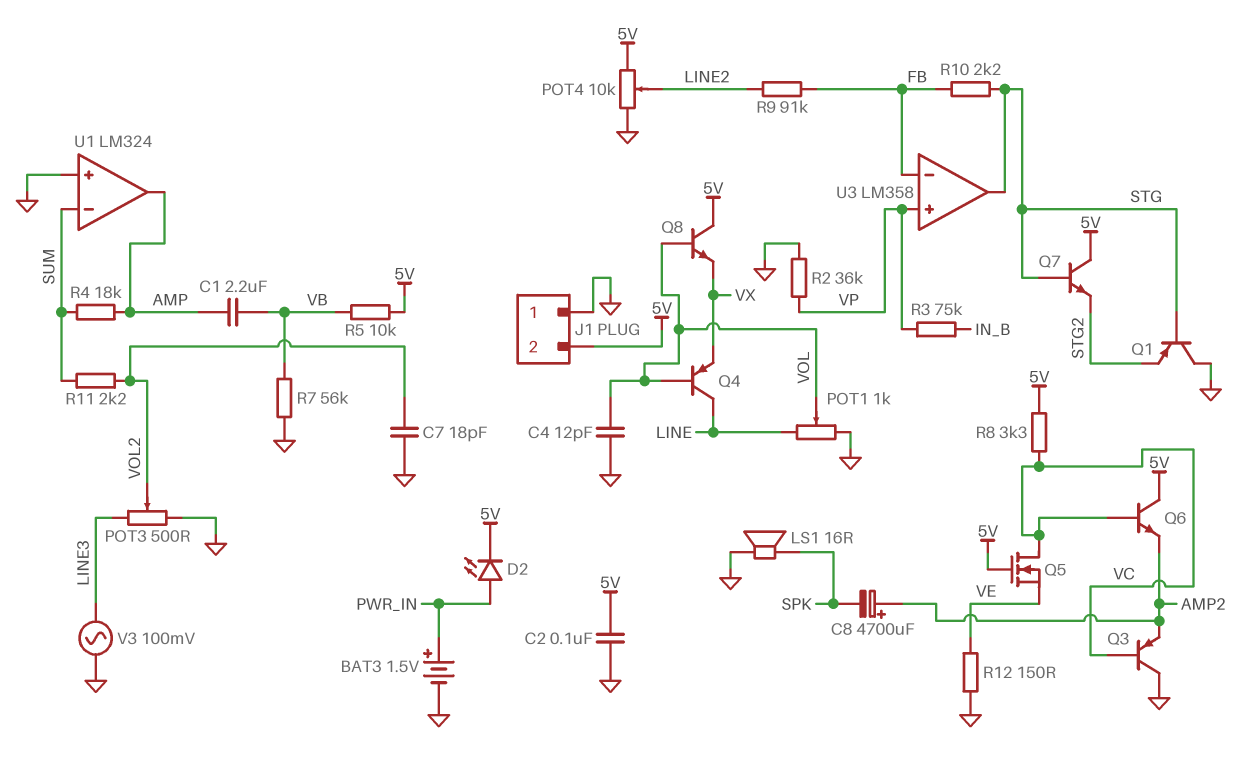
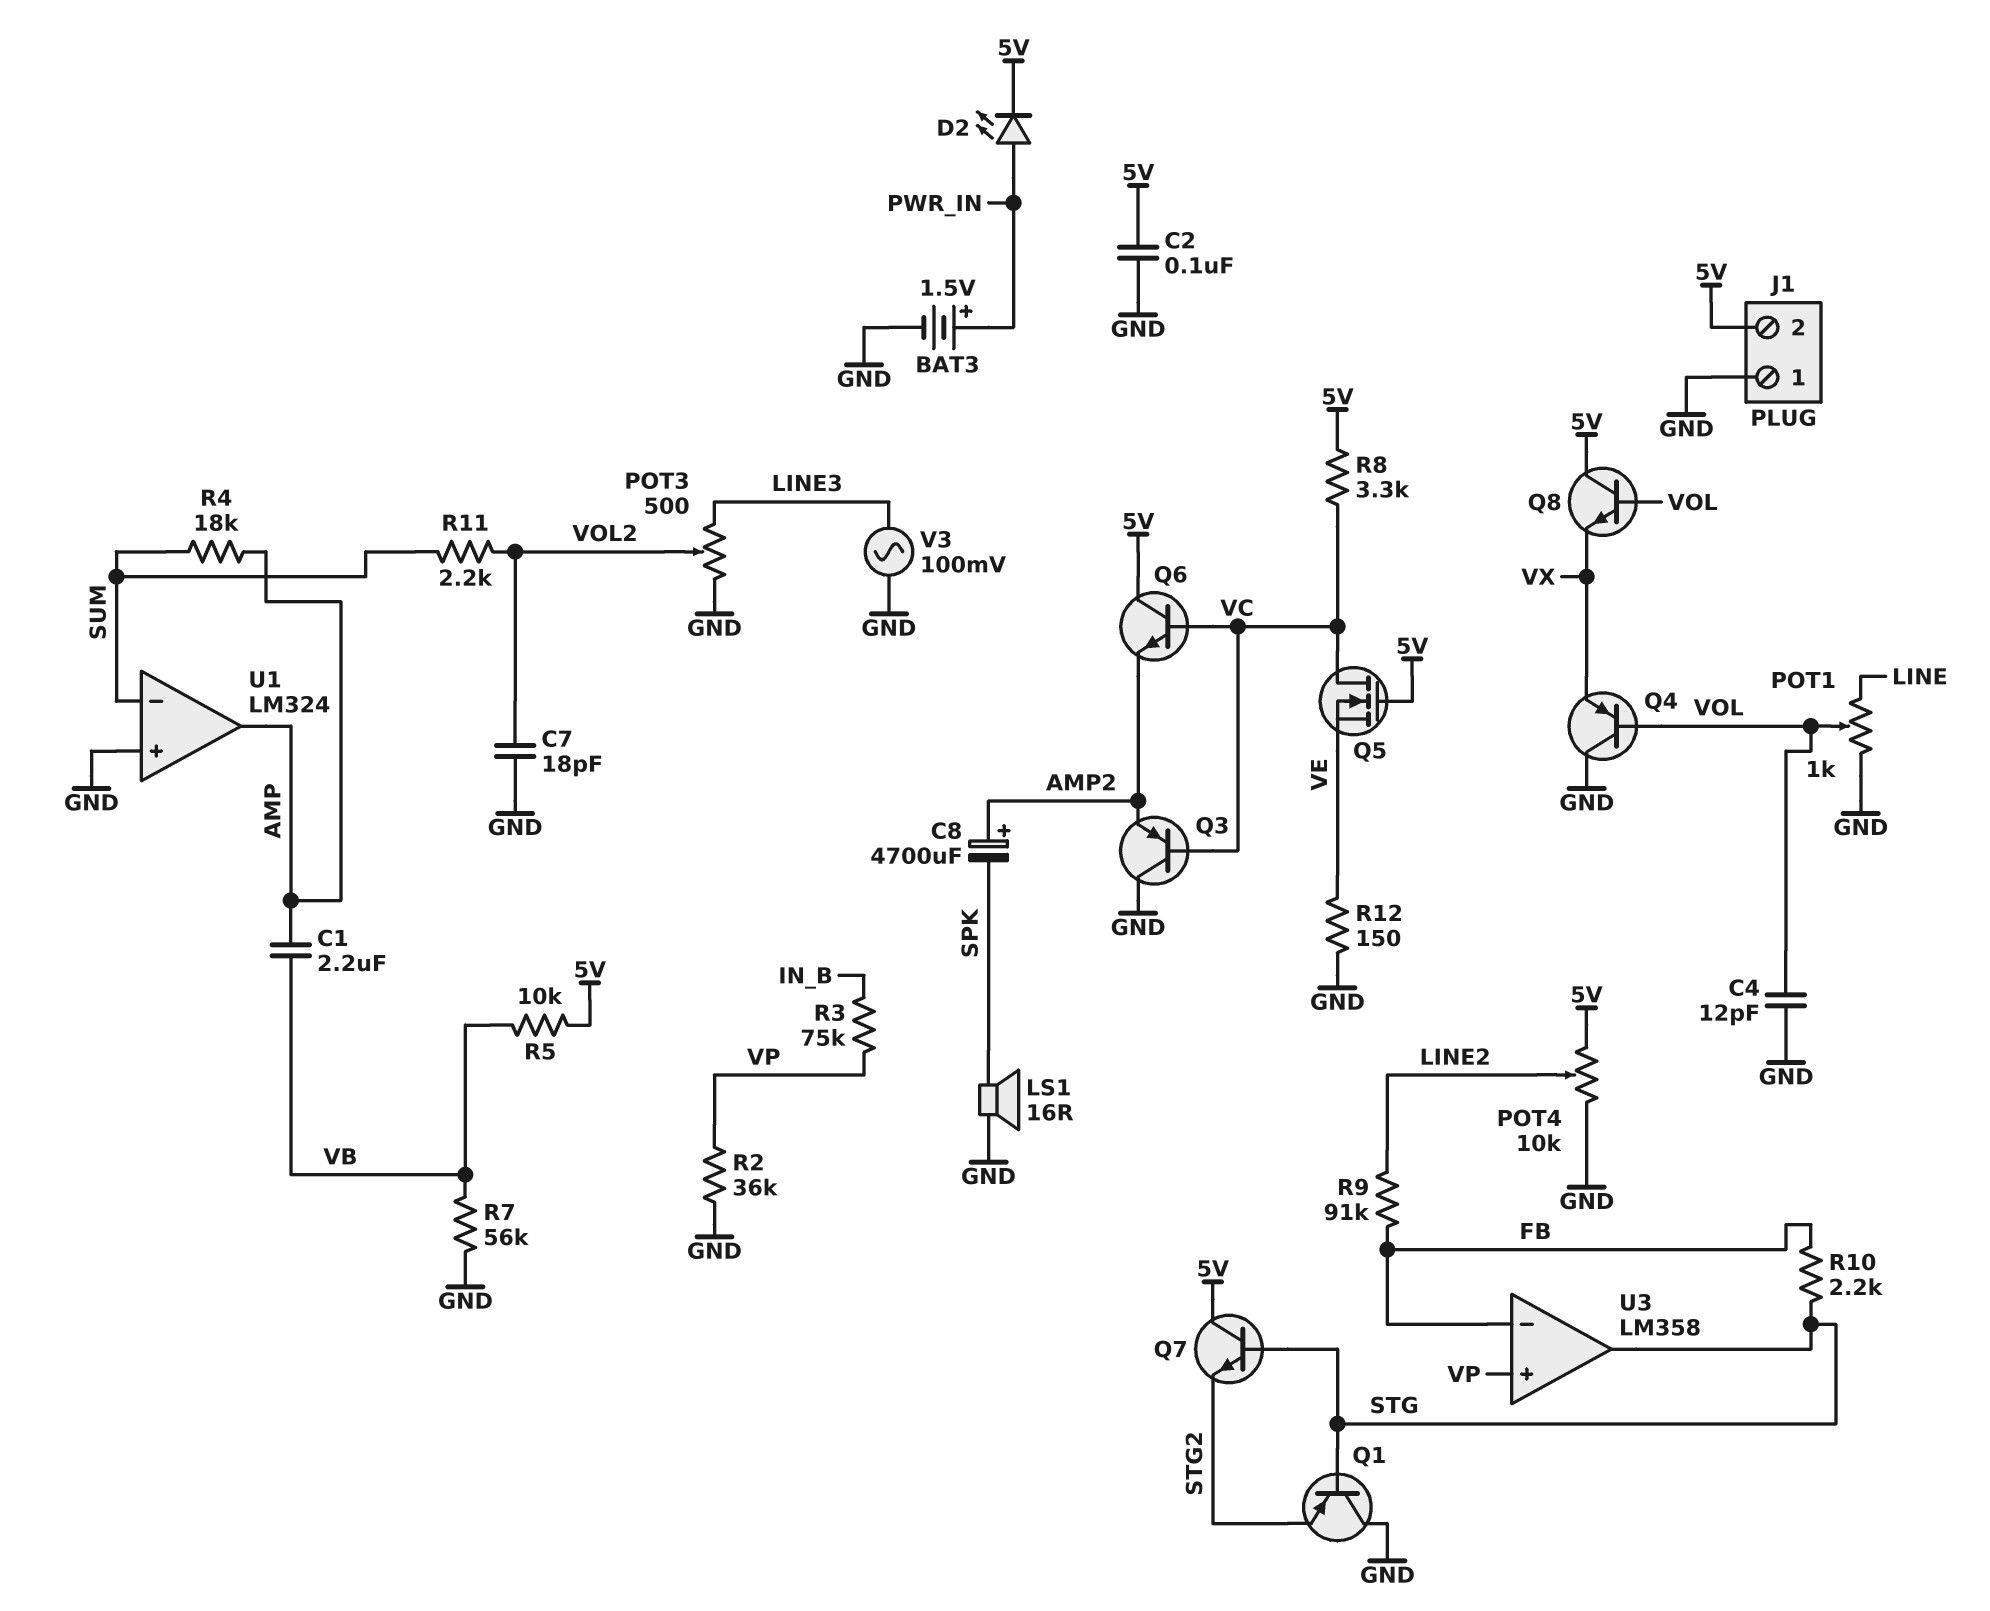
Q4: PNP (B VOL, C LINE, E VX) -> PNP (B VOL, C GND, E VX)

